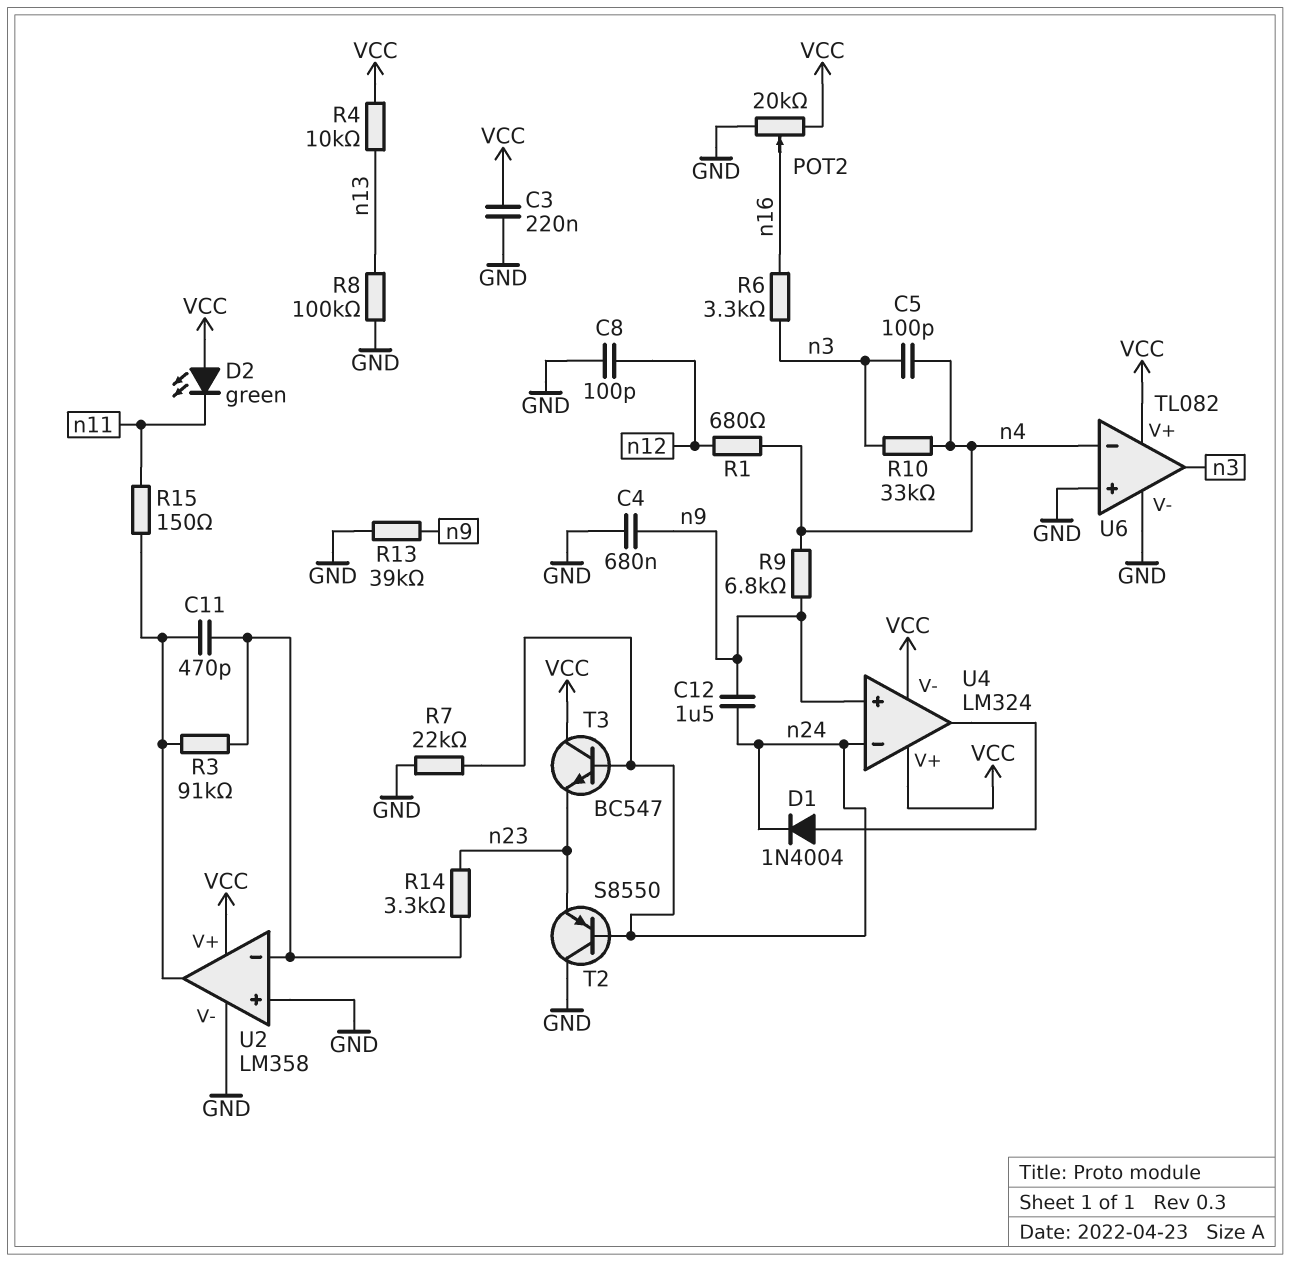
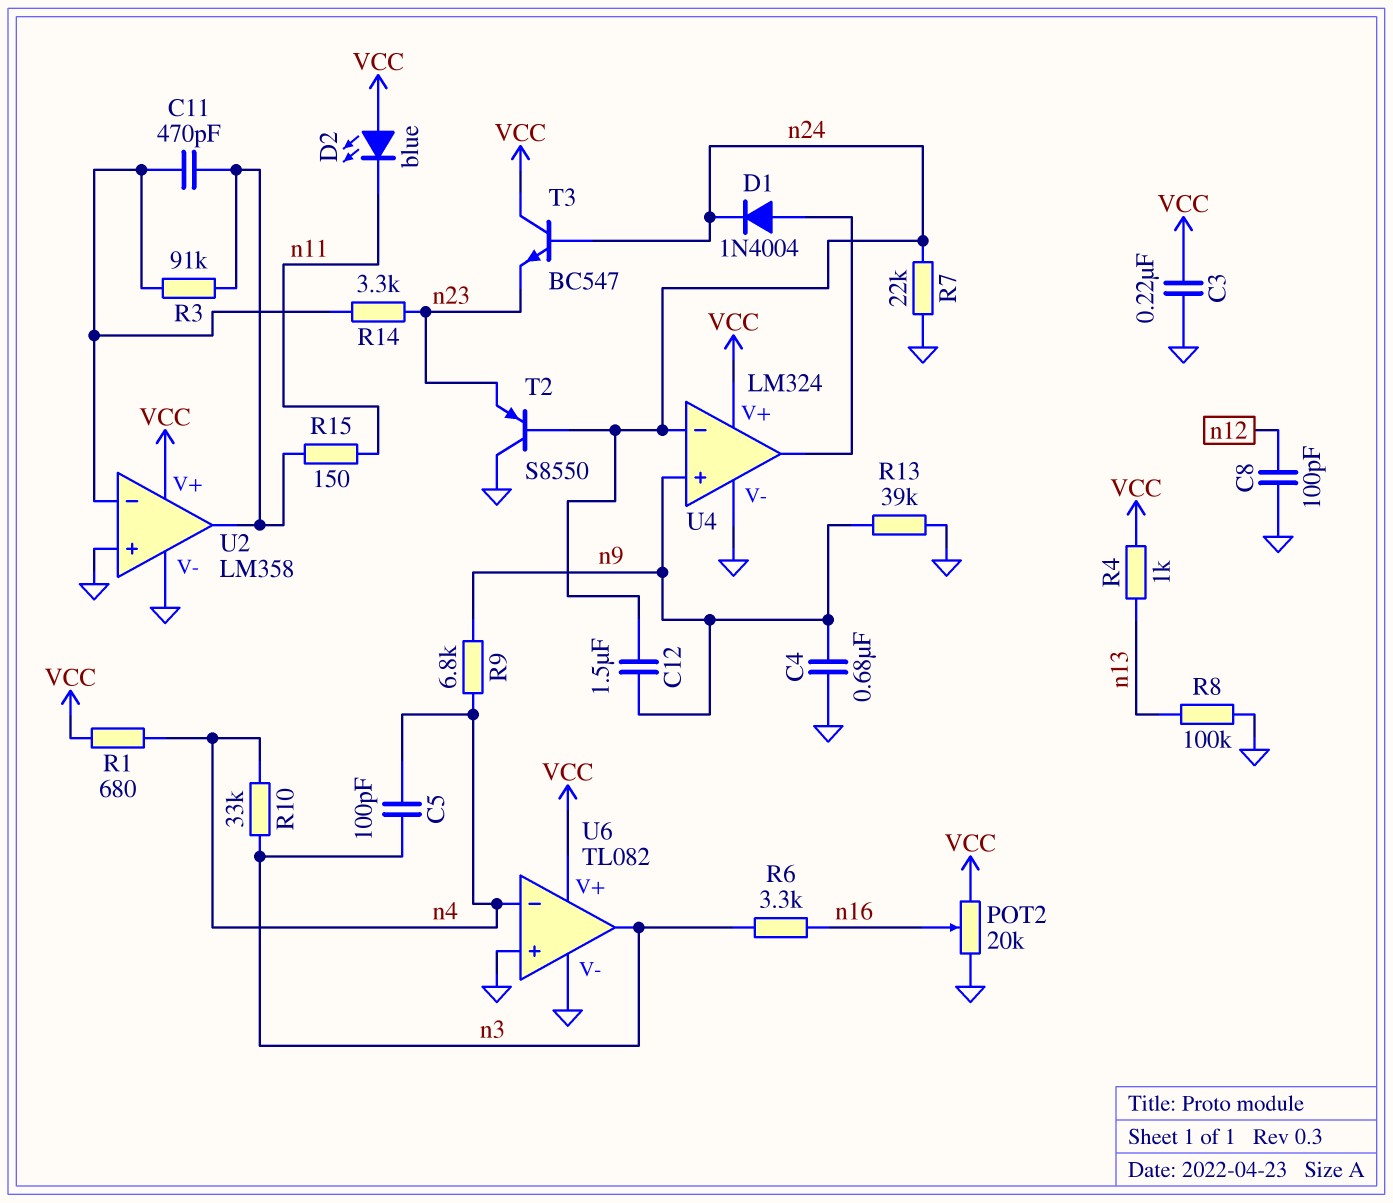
D2: LED green (A VCC, K n11) -> LED blue (A VCC, K n11)
R1: 680 (n4, n12) -> 680 (VCC, n4)
R4: 10k (VCC, n13) -> 1k (VCC, n13)
U4 pin V-: VCC -> GND

